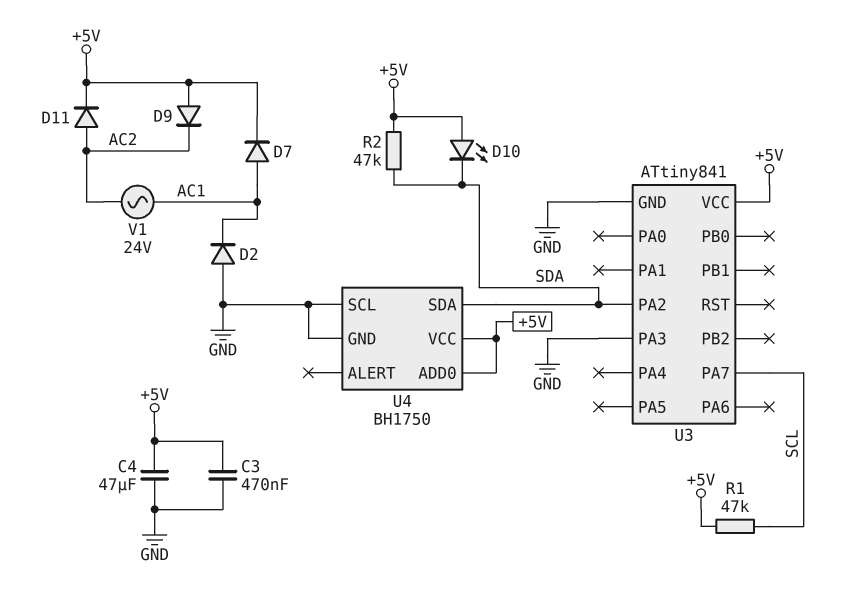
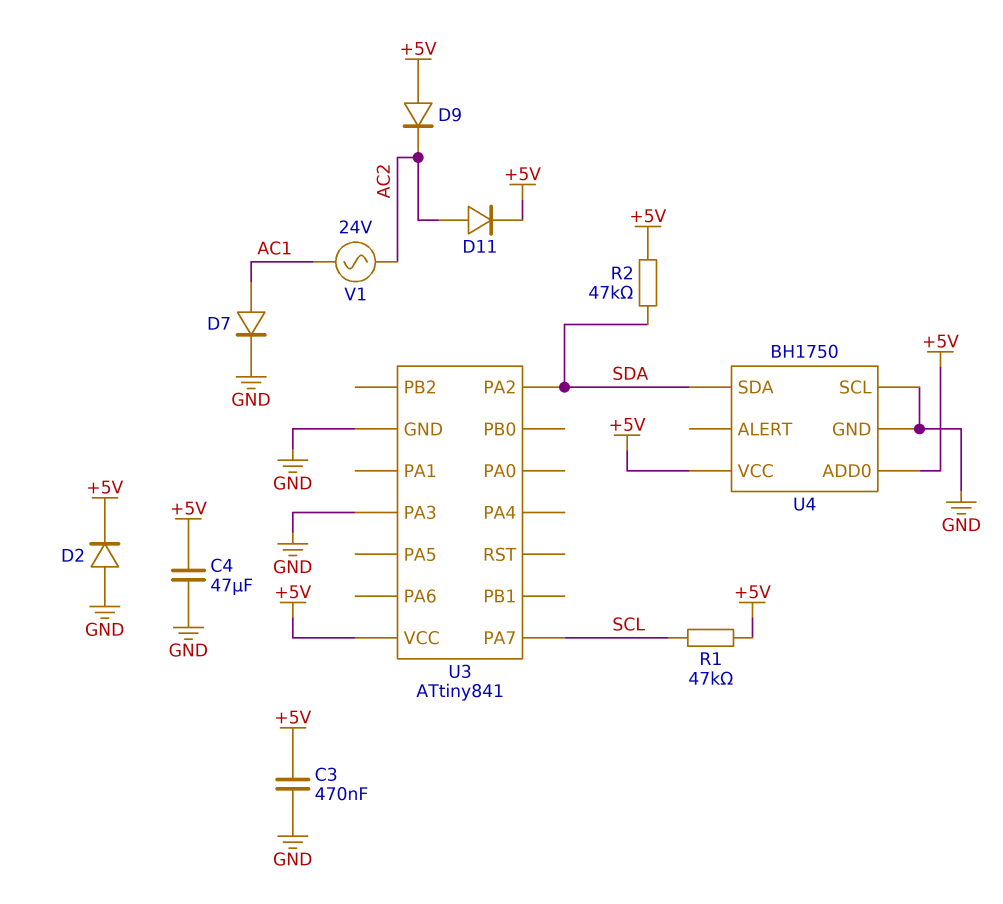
D2: diode (A GND, K AC1) -> diode (A GND, K +5V)
D7: diode (A AC1, K +5V) -> diode (A AC1, K GND)
D10: LED (A +5V, K SDA) -> none

